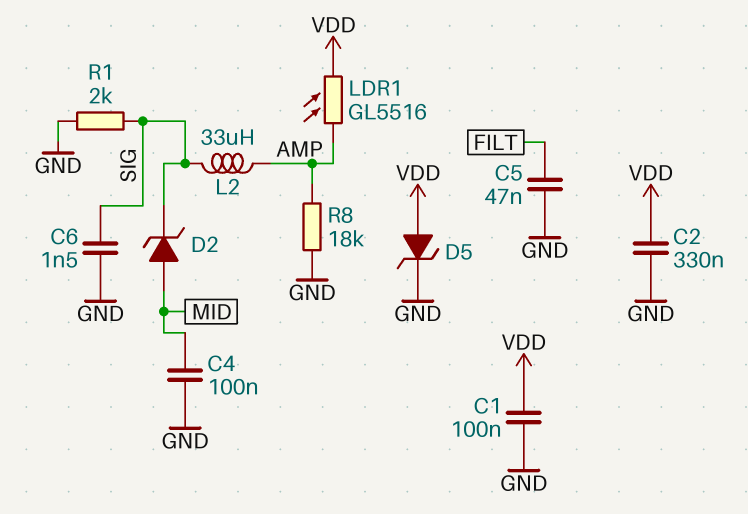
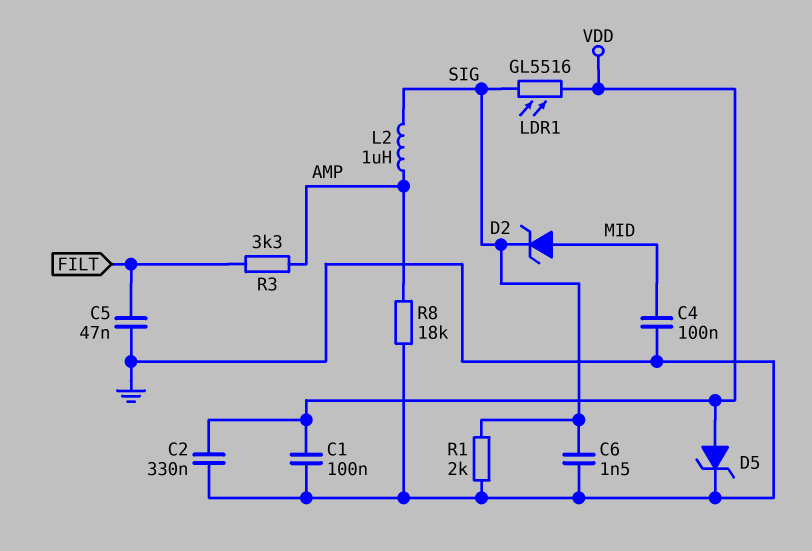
L2: 33uH (AMP, SIG) -> 1uH (AMP, SIG)
LDR1: GL5516 (AMP, VDD) -> GL5516 (SIG, VDD)
R3: none -> 3.3k (AMP, FILT)

